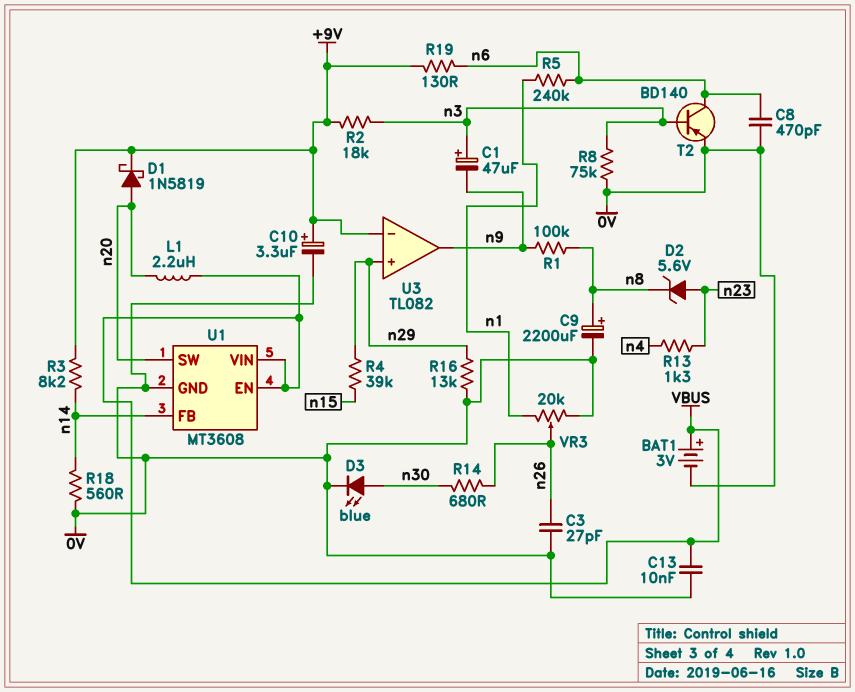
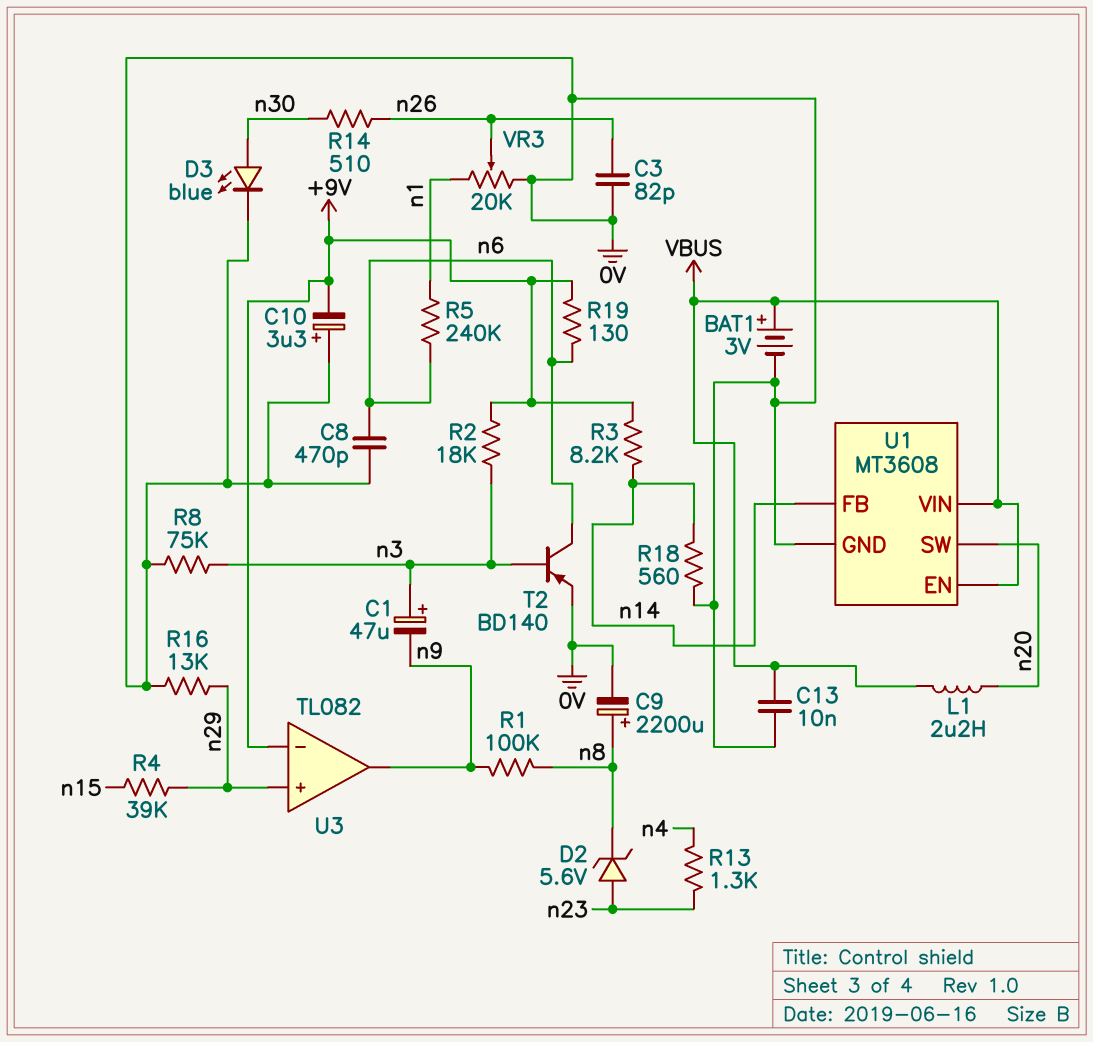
C3: 27pF (0V, n26) -> 82pF (0V, n26)
C10: 3.3uF (plus +9V, minus 0V) -> 3.3uF (plus 0V, minus +9V)
D1: schottky 1N5819 (A n20, K +9V) -> none
R14: 680 (n26, n30) -> 510 (n26, n30)

